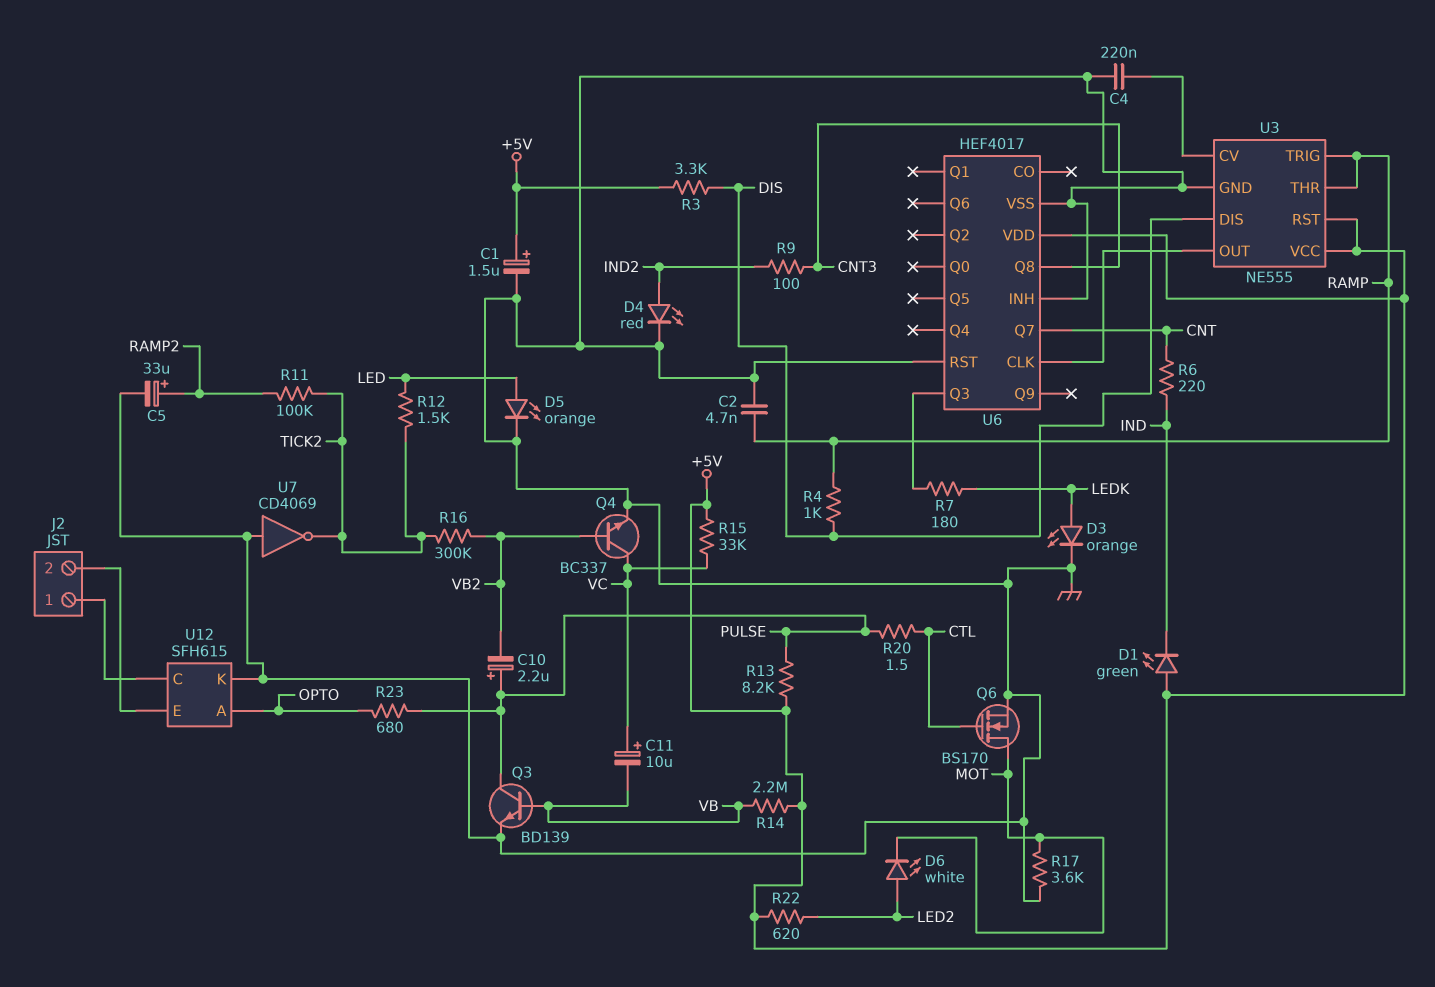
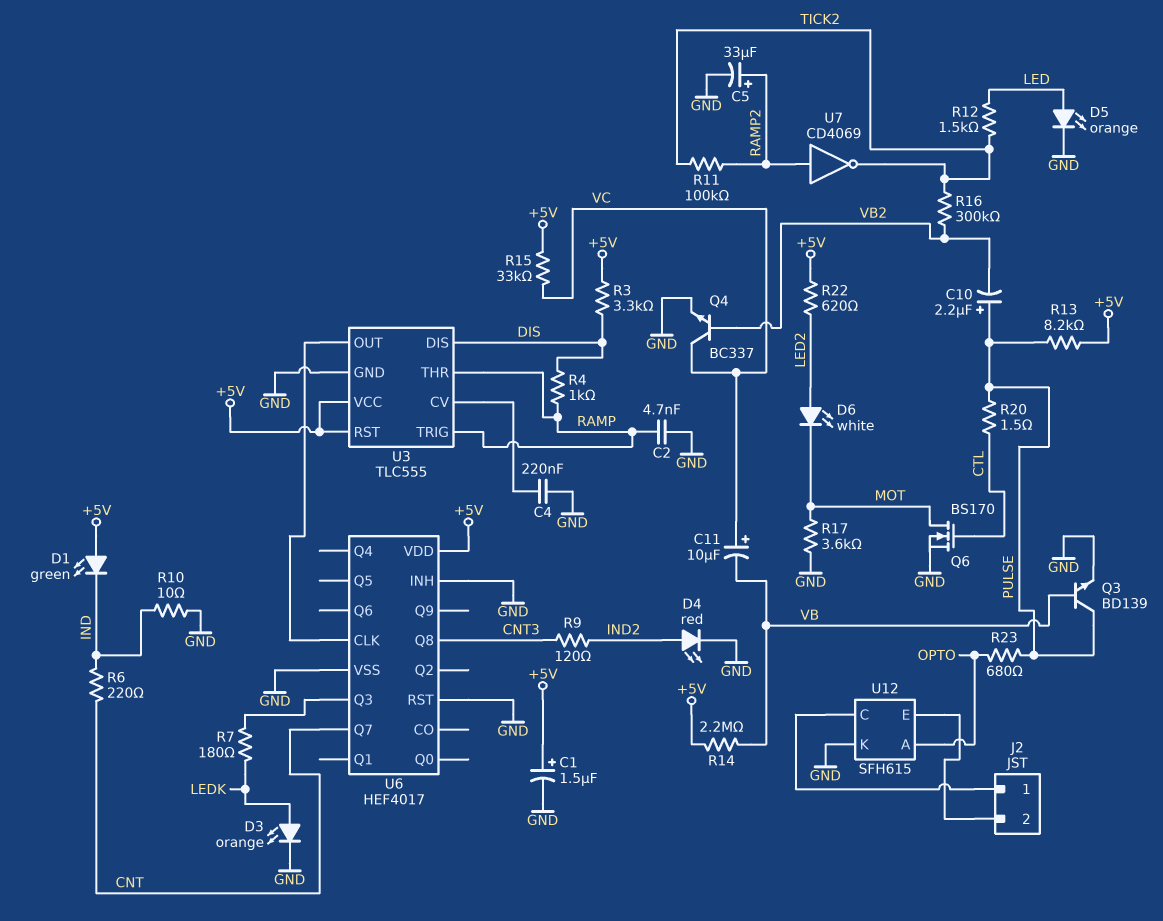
R9: 100 (CNT3, IND2) -> 120 (CNT3, IND2)
R10: none -> 10 (GND, IND)
U3: NE555 -> TLC555
U7: NOT CD4069 (in GND, out TICK2) -> NOT CD4069 (in RAMP2, out TICK2)

